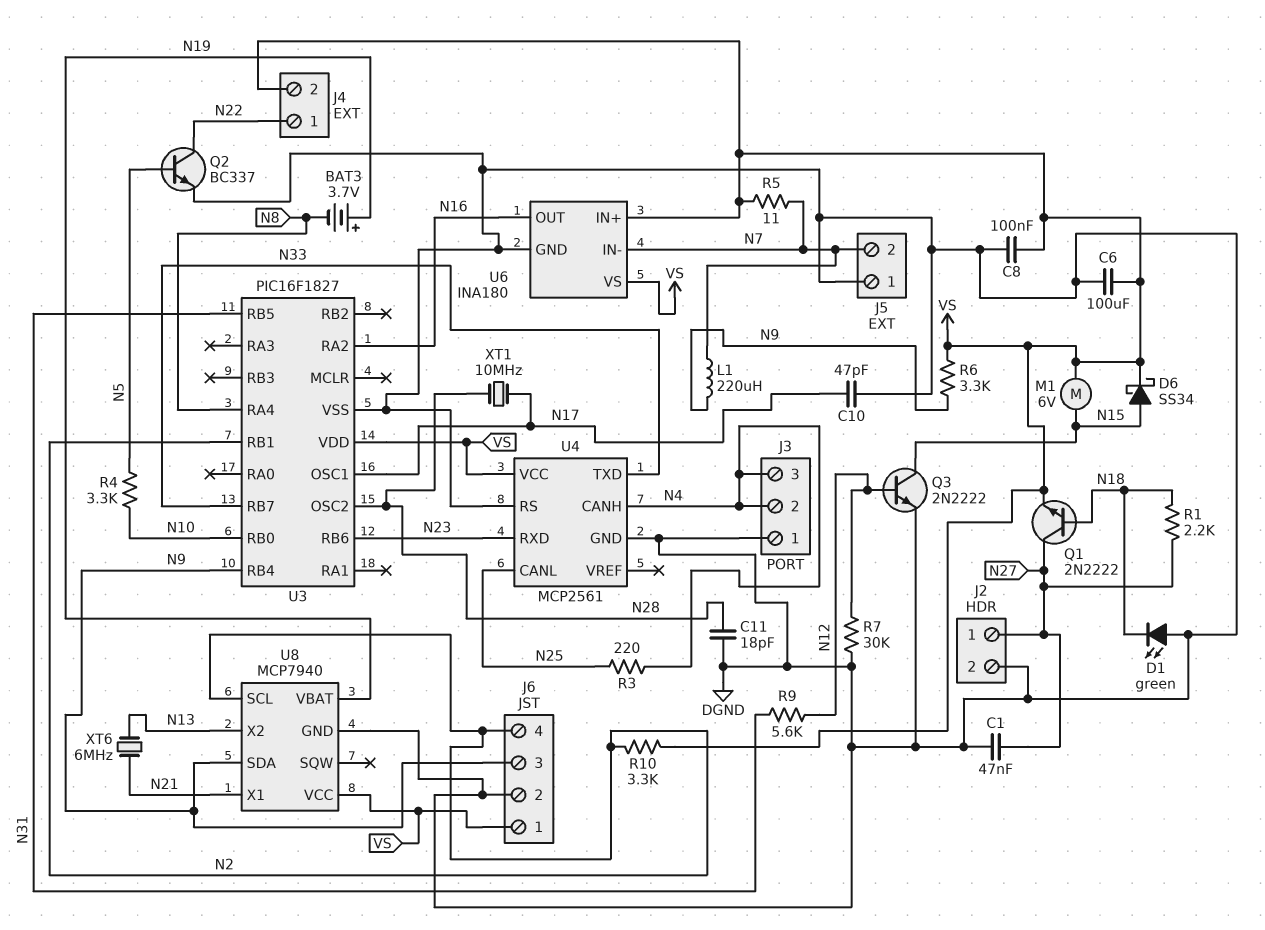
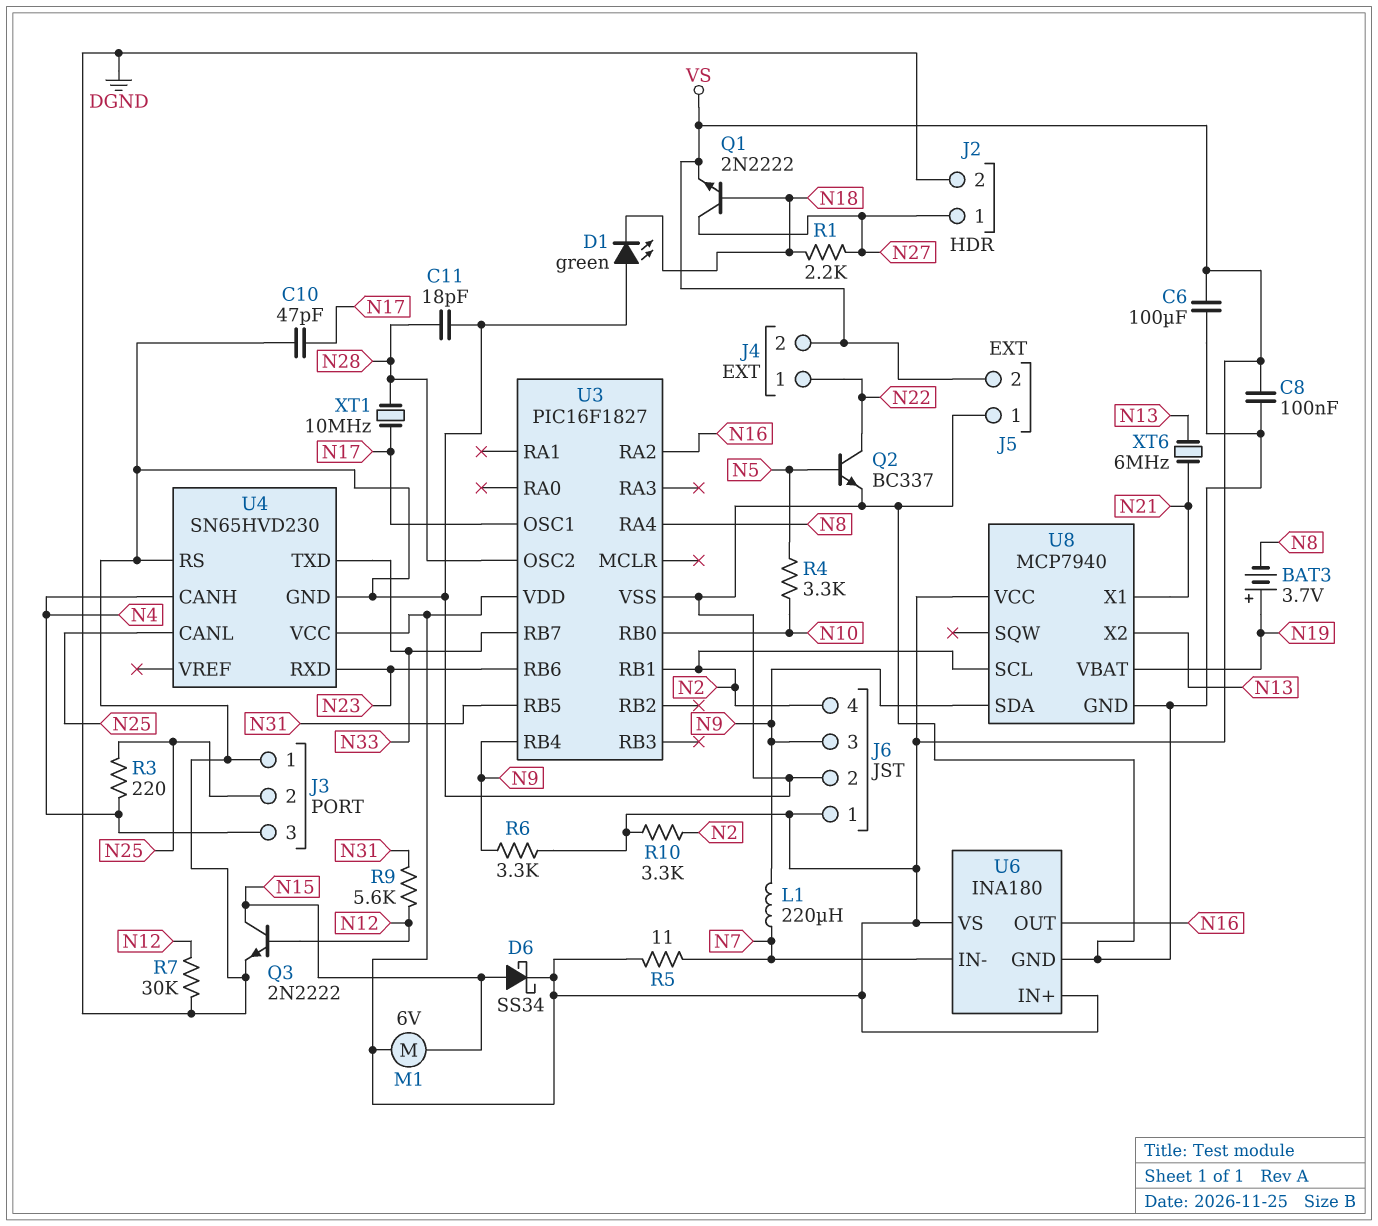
C1: 47nF (DGND, N27) -> none
J3 pin 2: N4 -> N25
J5 pin 2: N7 -> VS
U4: MCP2561 -> SN65HVD230

